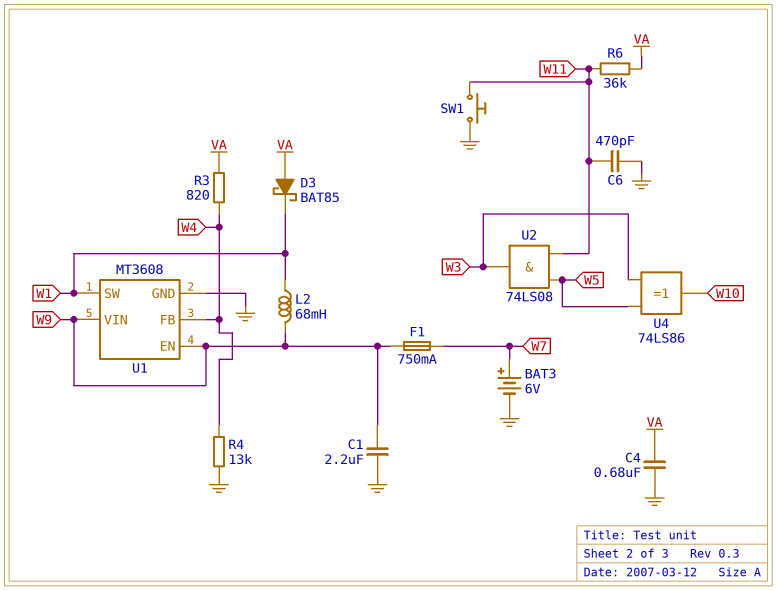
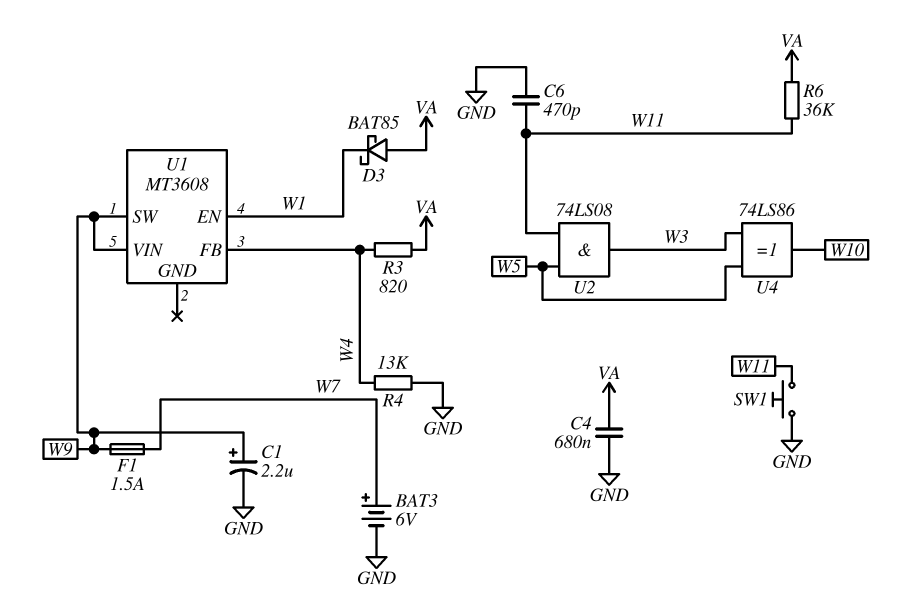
C1: 2.2uF (GND, W9) -> 2.2uF (plus W9, minus GND)
F1: 750mA (W7, W9) -> 1.5A (W7, W9)
L2: 68mH (W1, W9) -> none
U1 pin EN: W9 -> W1
U1 pin GND: GND -> none
U1 pin SW: W1 -> W9

